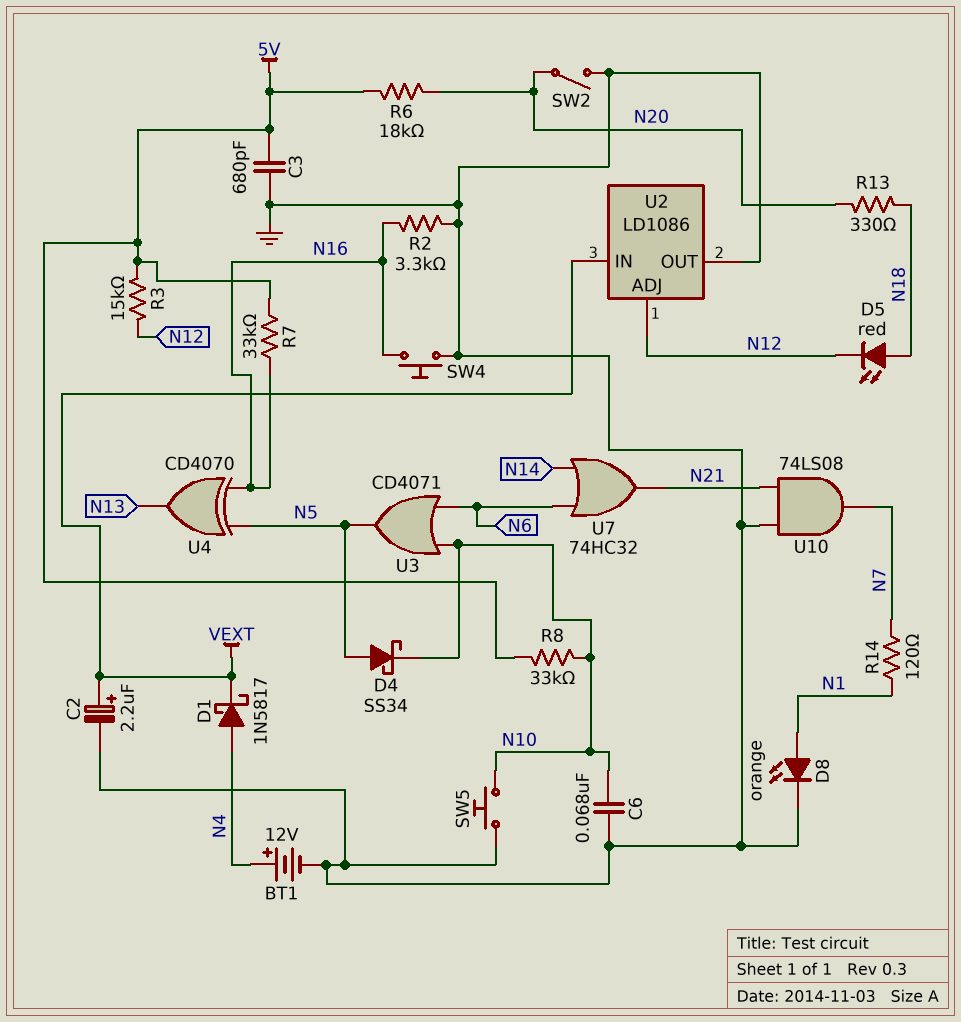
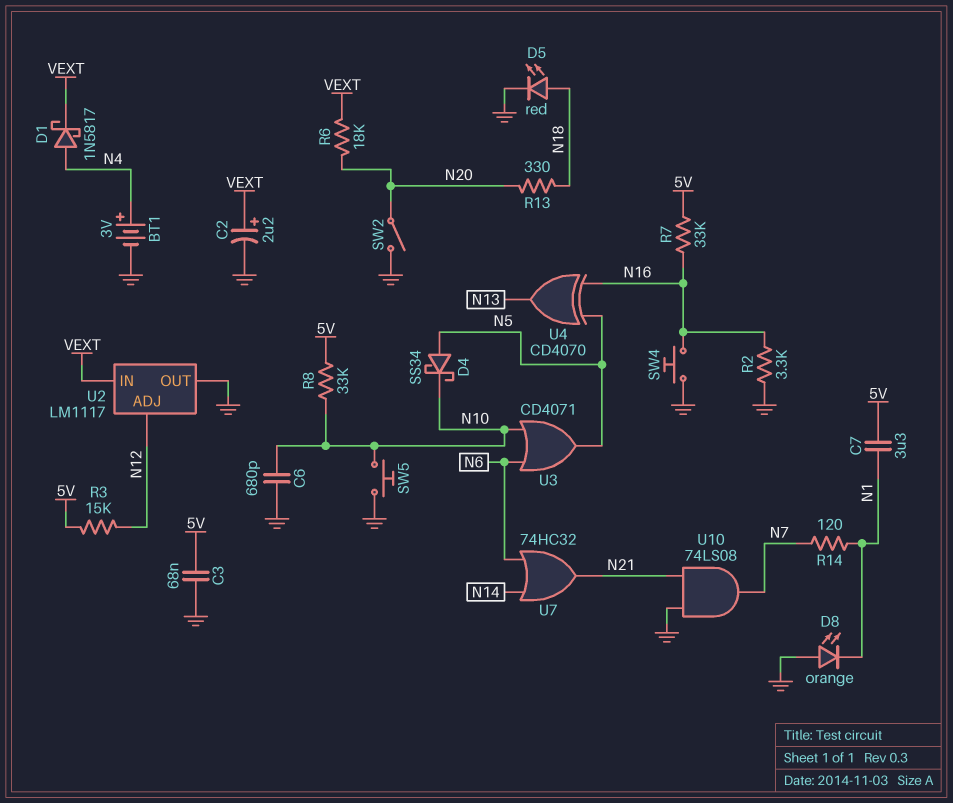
BT1: 12V (plus N4, minus GND) -> 3V (plus N4, minus GND)
C3: 680pF (5V, GND) -> 68nF (5V, GND)
C6: 68nF (GND, N10) -> 680pF (GND, N10)
C7: none -> 3.3uF (5V, N1)
D5: LED red (A N18, K N12) -> LED red (A N18, K GND)
D8: LED orange (A N1, K GND) -> LED orange (A GND, K N1)
R6: 18k (5V, N20) -> 18k (N20, VEXT)
U2: LD1086 -> LM1117

